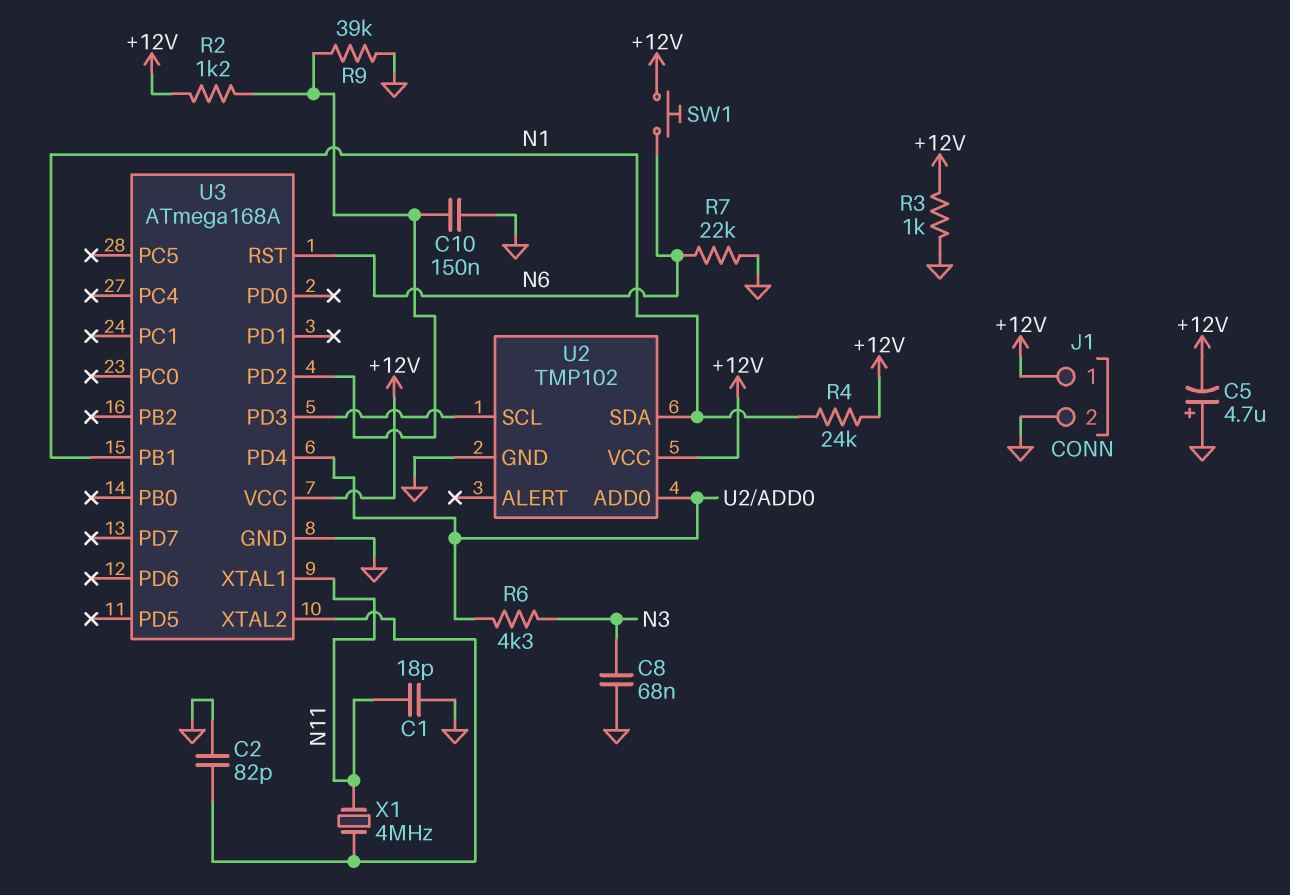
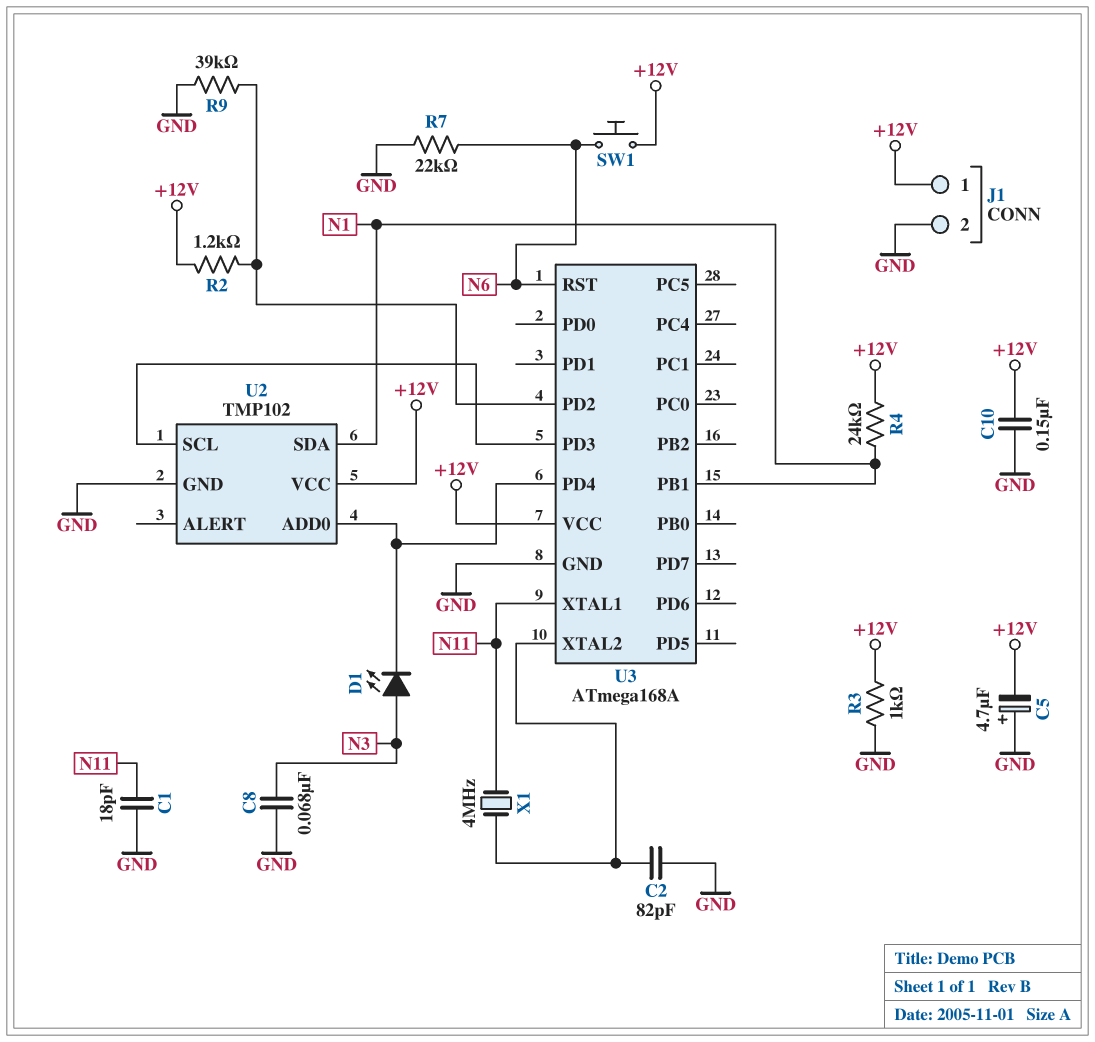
C10: 150nF (GND, U3/PD2) -> 150nF (+12V, GND)
D1: none -> LED (A N3, K U2/ADD0)
R6: 4.3k (N3, U2/ADD0) -> none

